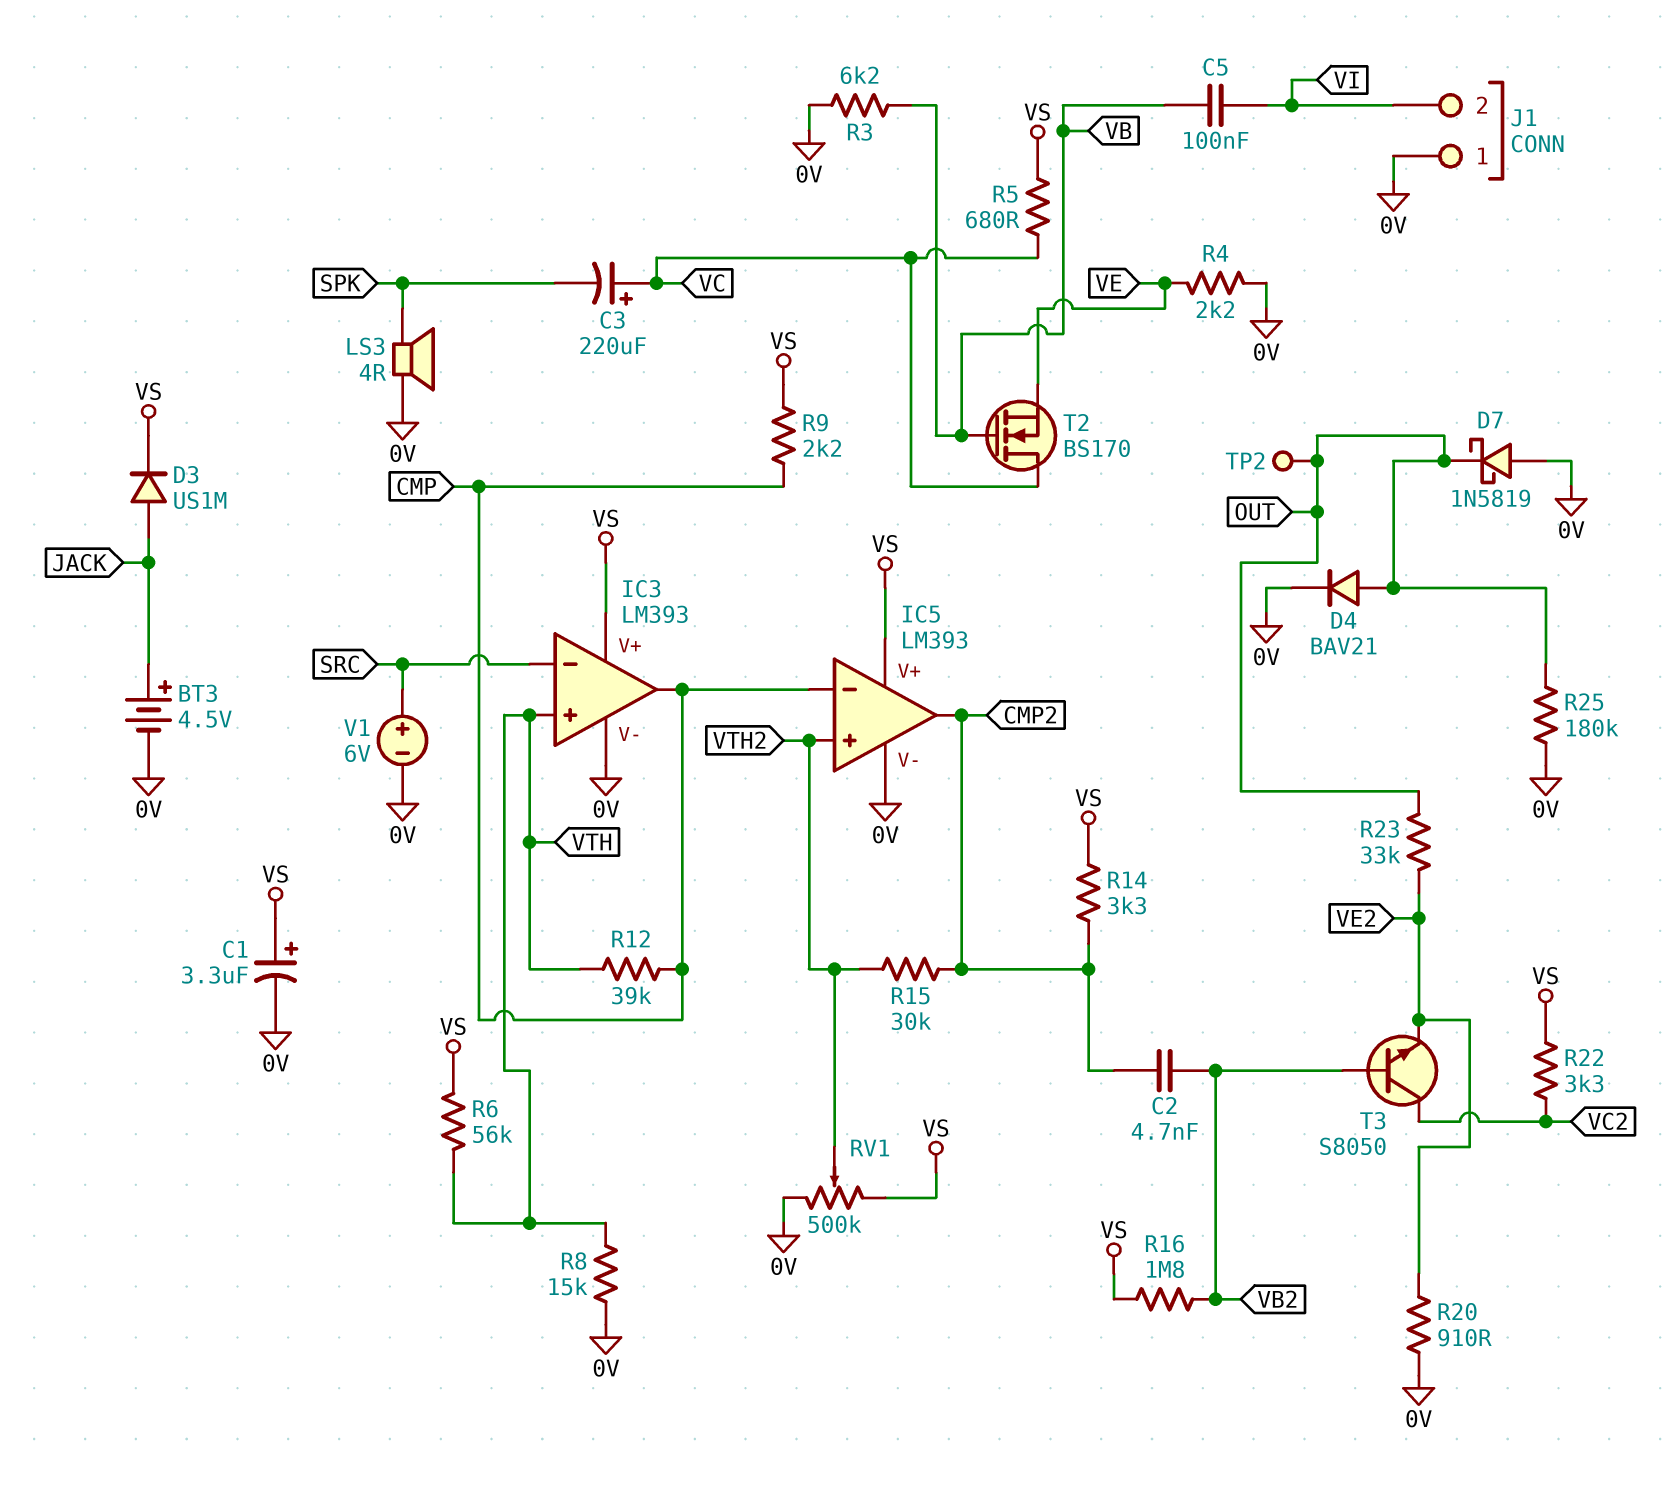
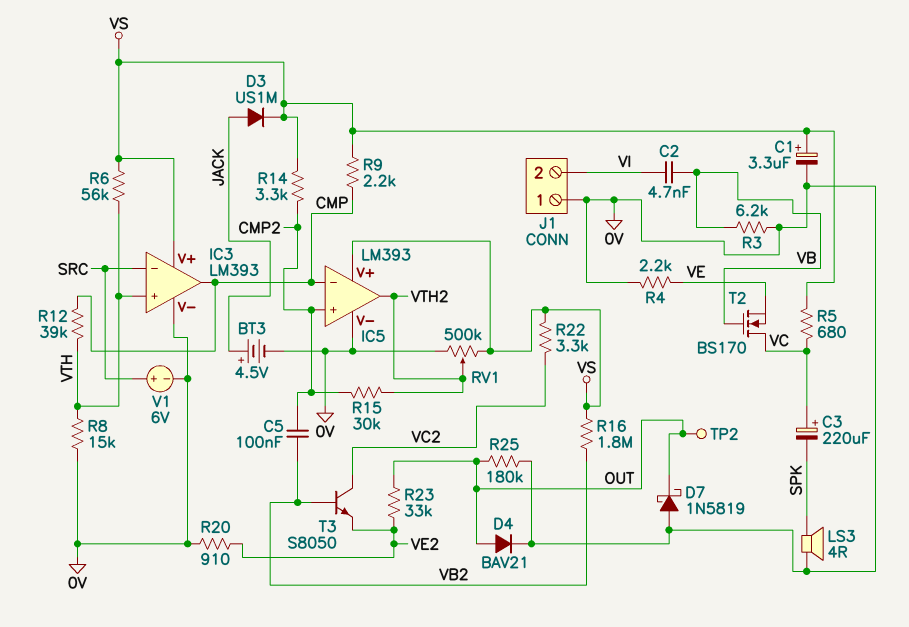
C2: 4.7nF (CMP2, VB2) -> 4.7nF (VB, VI)
C5: 100nF (VB, VI) -> 100nF (CMP2, VB2)
IC5 pin in+: VTH2 -> CMP2
IC5 pin out: CMP2 -> VTH2

